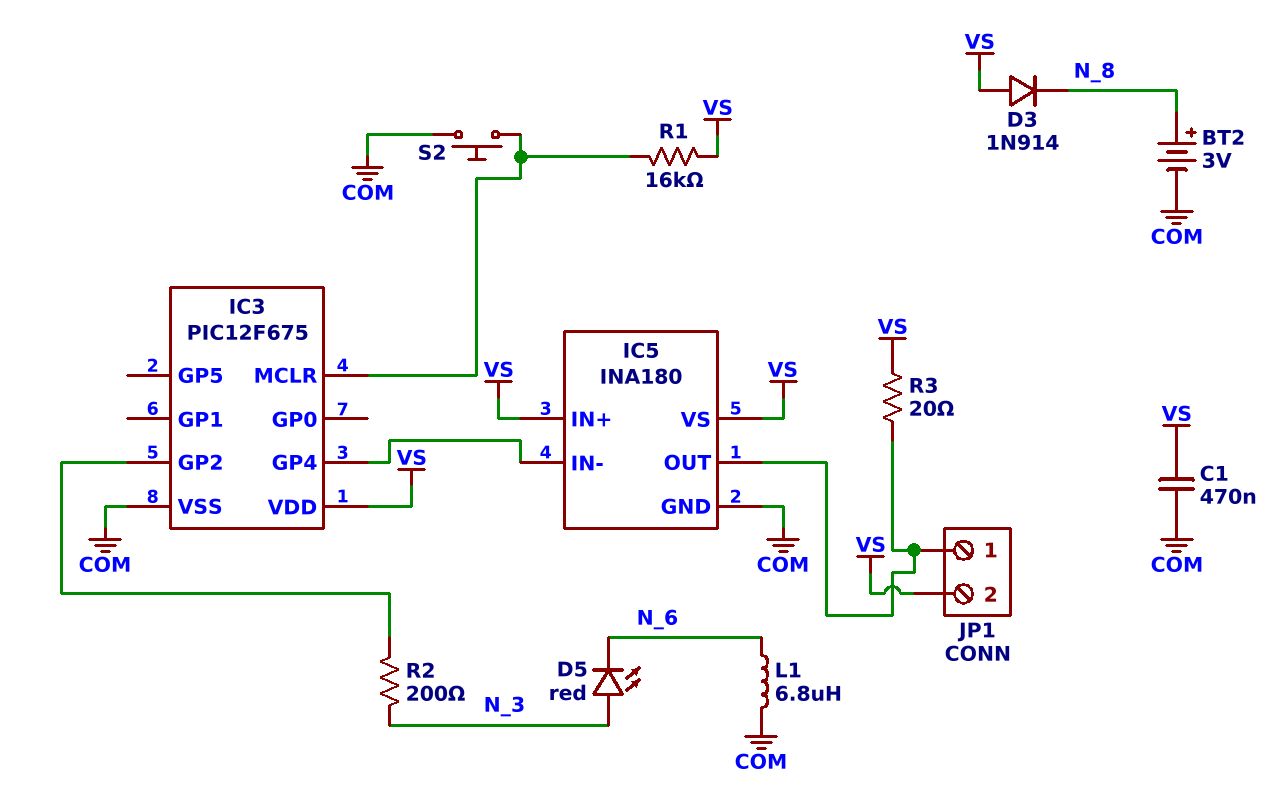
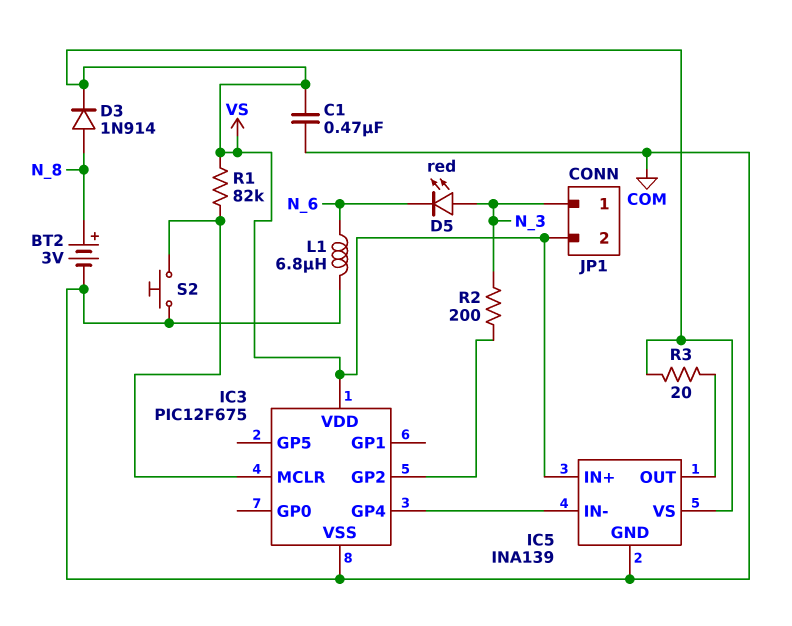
D3: diode 1N914 (A VS, K N_8) -> diode 1N914 (A N_8, K VS)
IC5: INA180 -> INA139
JP1 pin 1: IC5/OUT -> N_3
R1: 16k (IC3/MCLR, VS) -> 82k (IC3/MCLR, VS)

